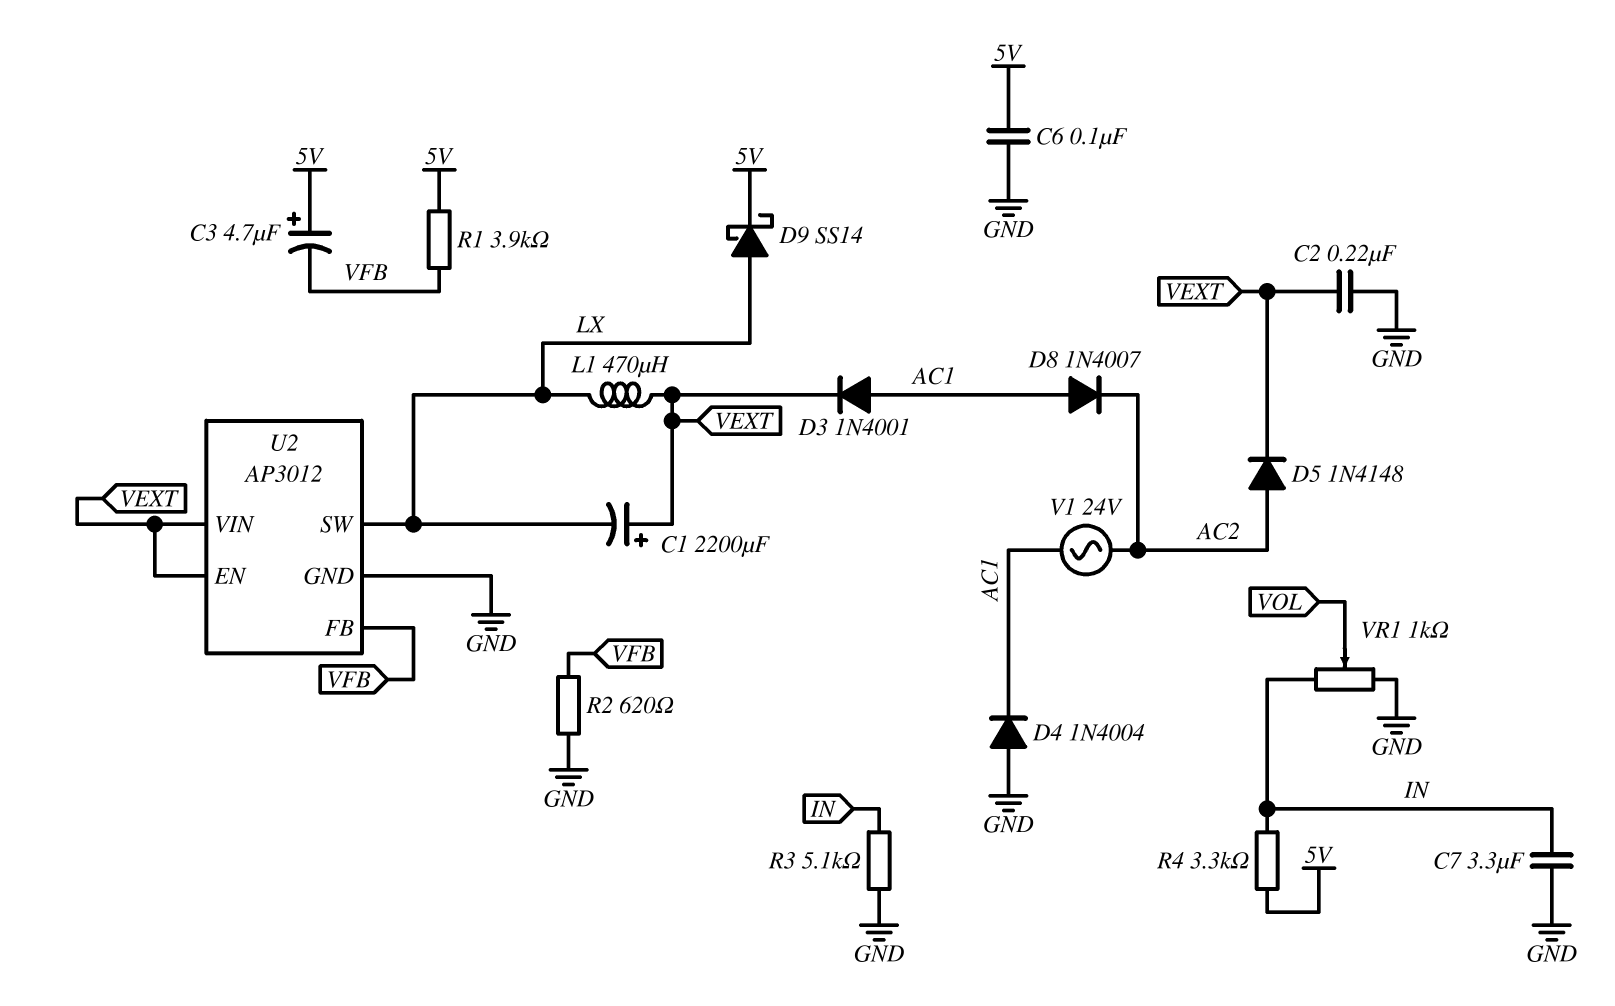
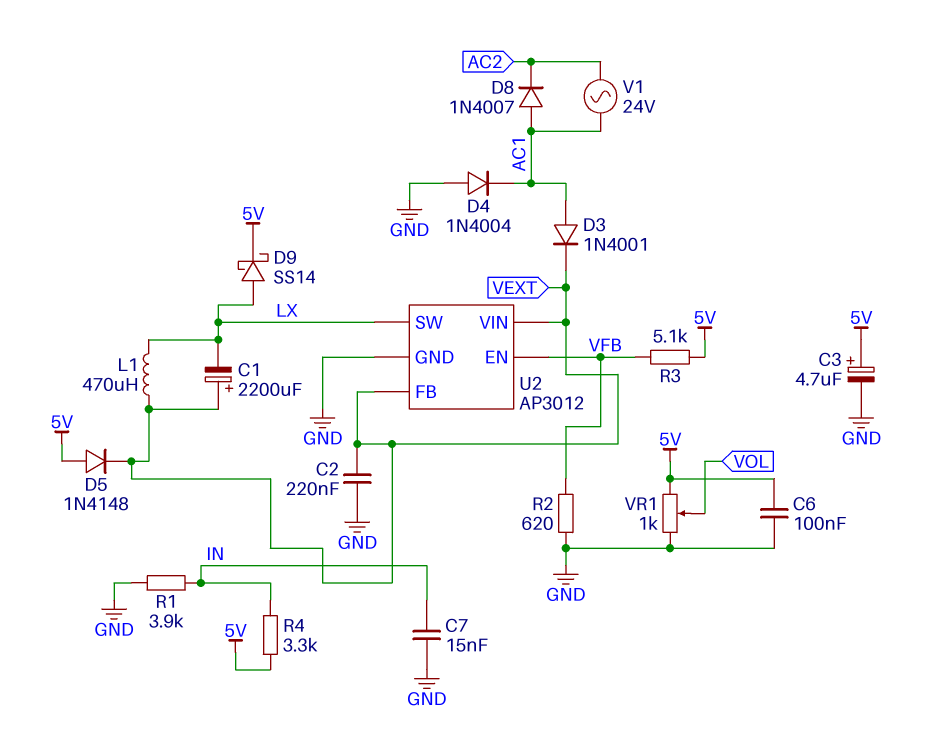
C3: 4.7uF (plus 5V, minus VFB) -> 4.7uF (plus 5V, minus GND)
C7: 3.3uF (GND, IN) -> 15nF (GND, IN)
D5: diode 1N4148 (A AC2, K VEXT) -> diode 1N4148 (A 5V, K VEXT)
R1: 3.9k (5V, VFB) -> 3.9k (GND, IN)
R3: 5.1k (GND, IN) -> 5.1k (5V, VFB)
U2 pin EN: VEXT -> VFB
U2 pin FB: VFB -> VEXT
VR1: 1k (GND, IN, wiper VOL) -> 1k (5V, GND, wiper VOL)

